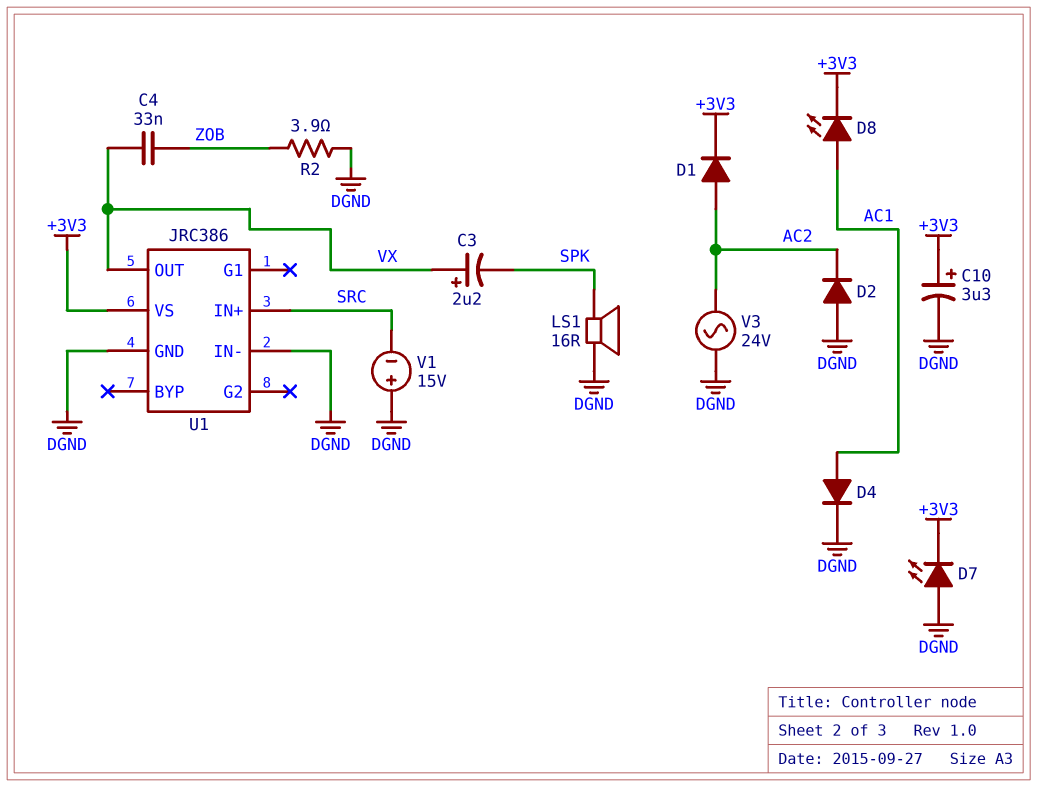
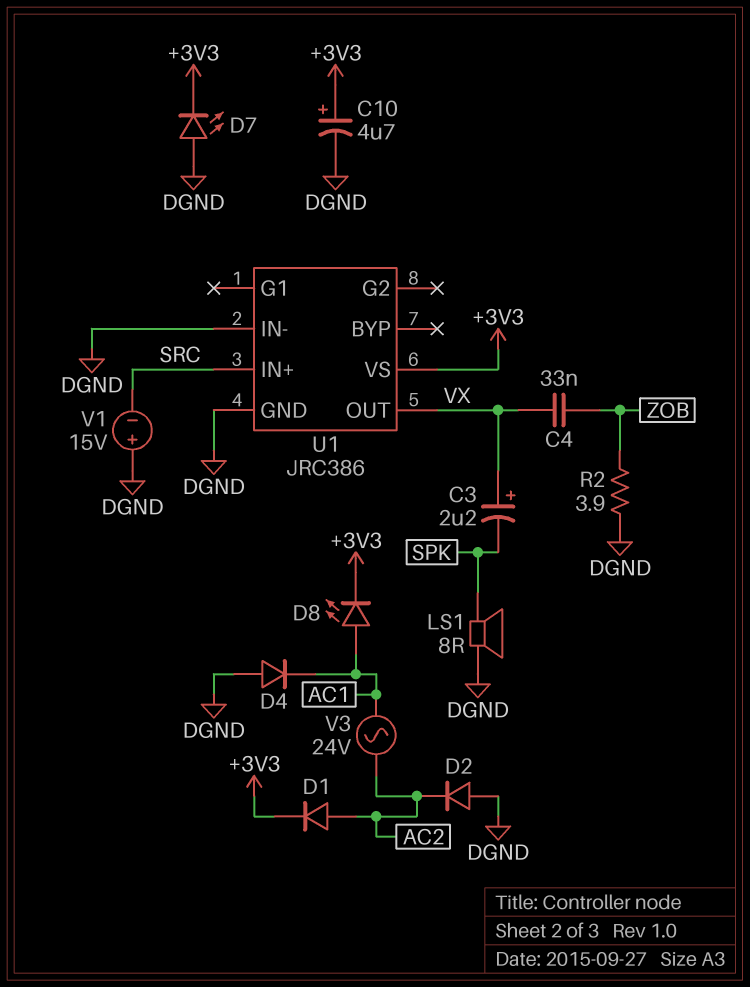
C10: 3.3uF (plus +3V3, minus DGND) -> 4.7uF (plus +3V3, minus DGND)
D4: diode (A AC1, K DGND) -> diode (A DGND, K AC1)
LS1: speaker 16R (DGND, SPK) -> speaker 8R (DGND, SPK)
V3: AC 24V (AC2, DGND) -> AC 24V (AC1, AC2)

